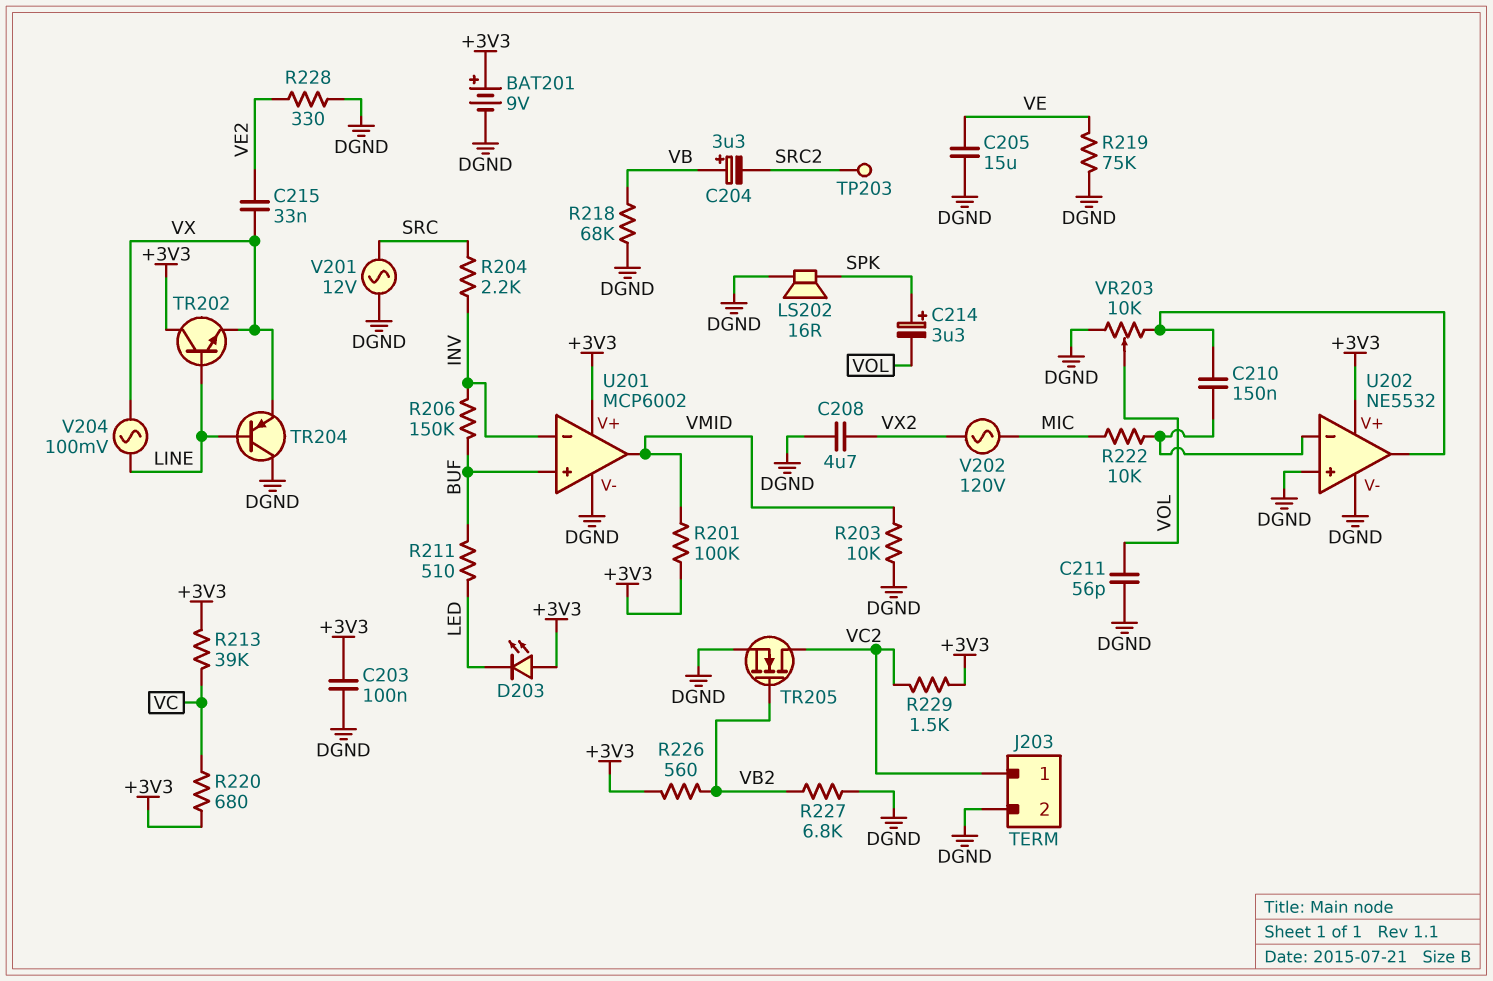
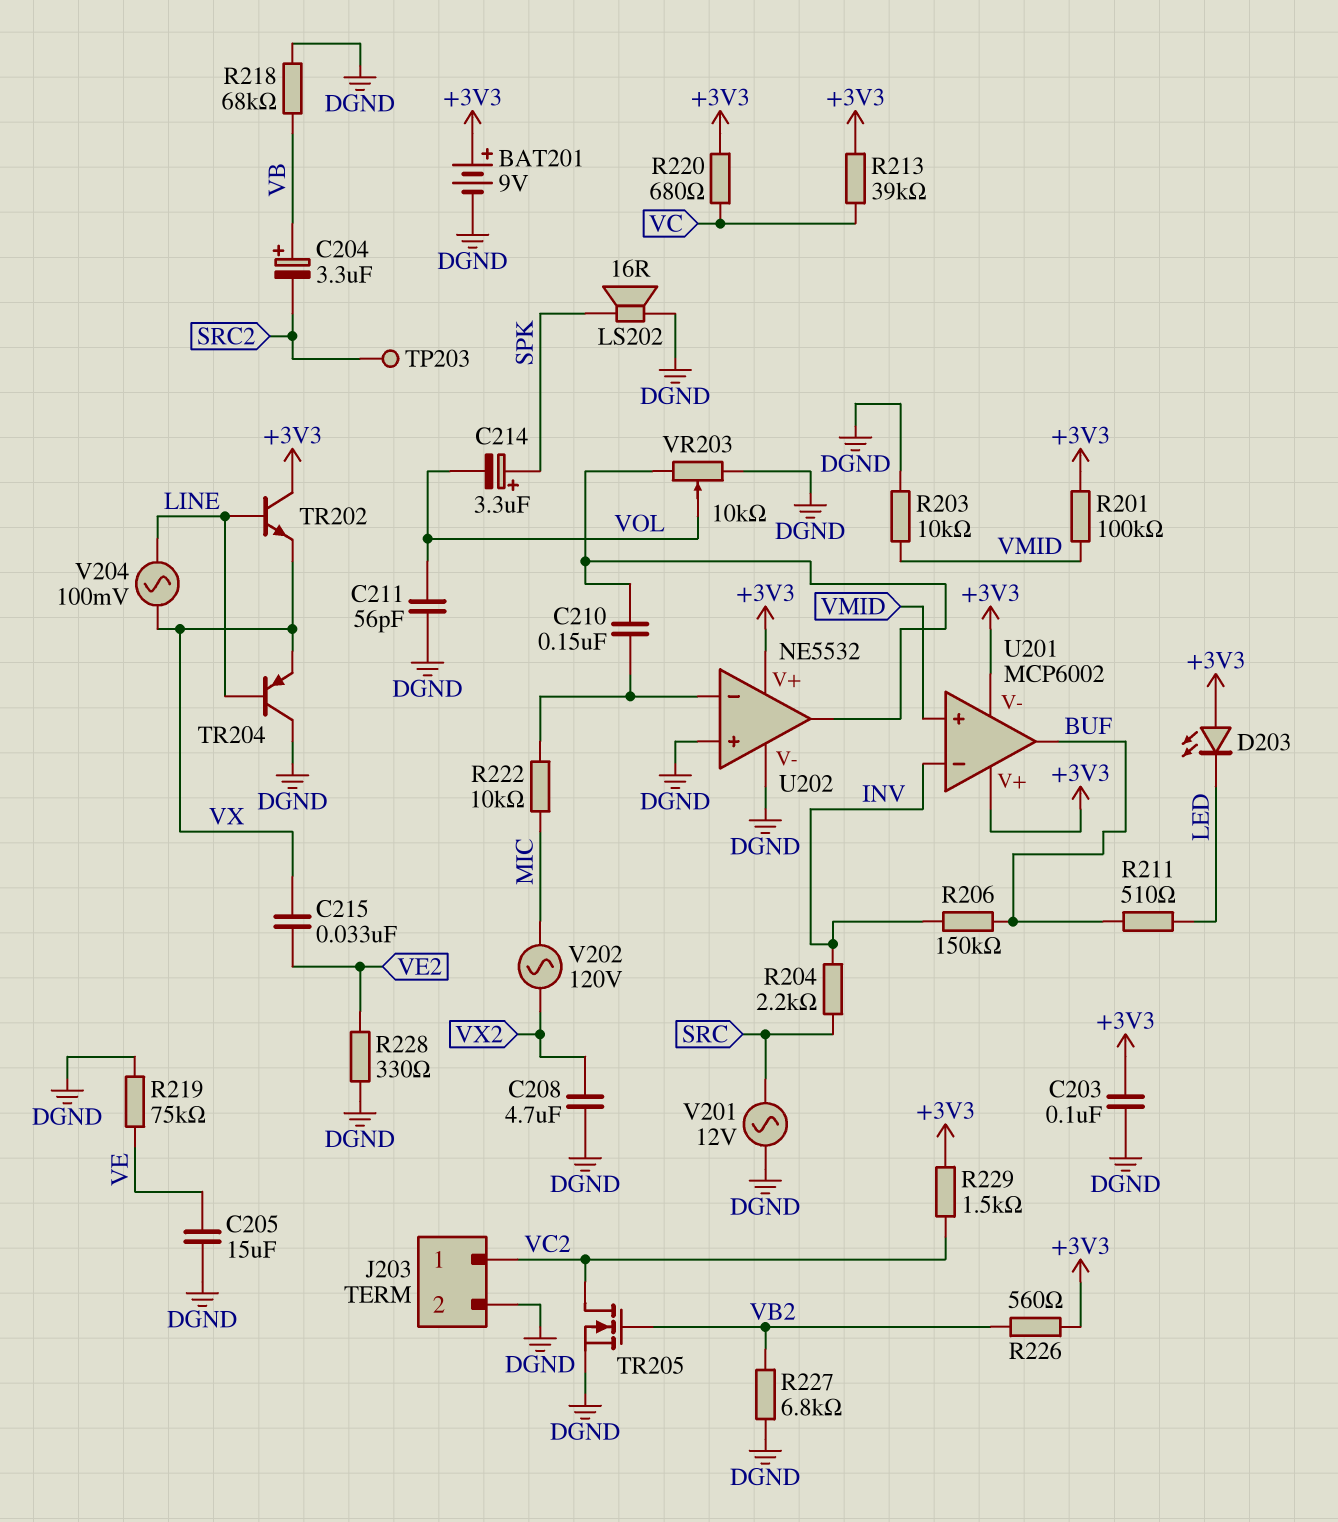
U201 pin V-: DGND -> +3V3
U201 pin in+: BUF -> VMID
U201 pin out: VMID -> BUF

